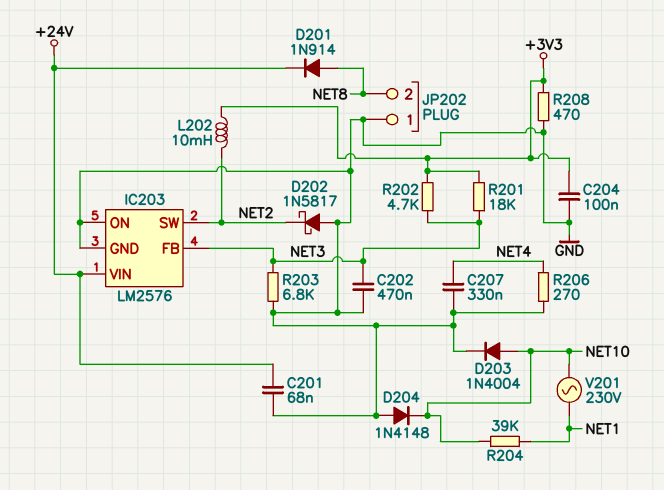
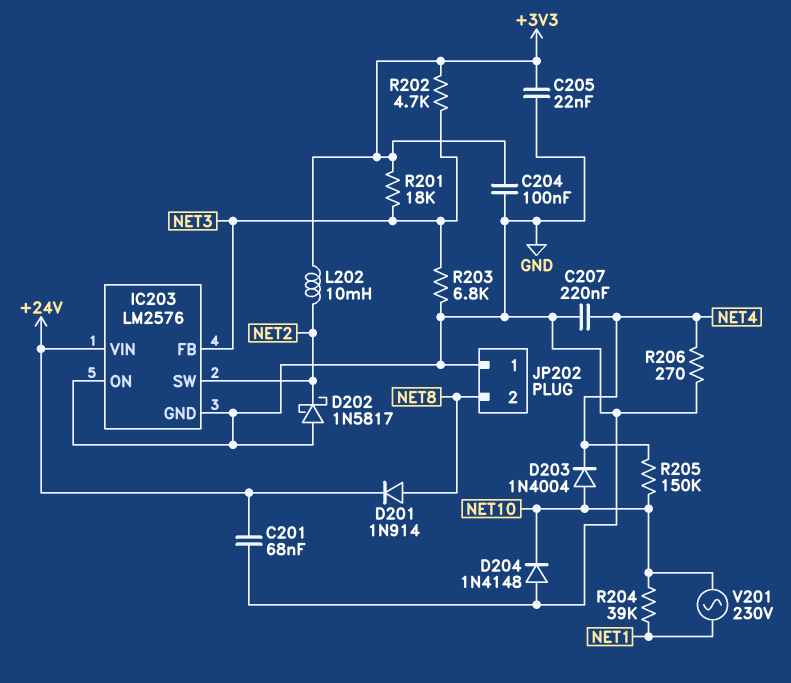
C202: 470nF (GND, NET3) -> none
C205: none -> 22nF (+3V3, GND)
C207: 330nF (GND, NET4) -> 220nF (GND, NET4)
D203: diode 1N4004 (A NET10, K GND) -> diode 1N4004 (A NET10, K NET4)
R205: none -> 150k (NET4, NET10)
R208: 470 (+3V3, GND) -> none

